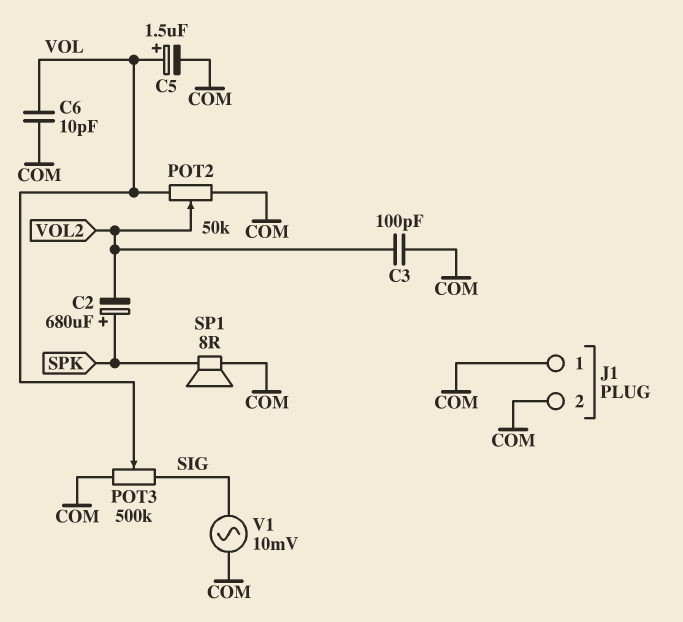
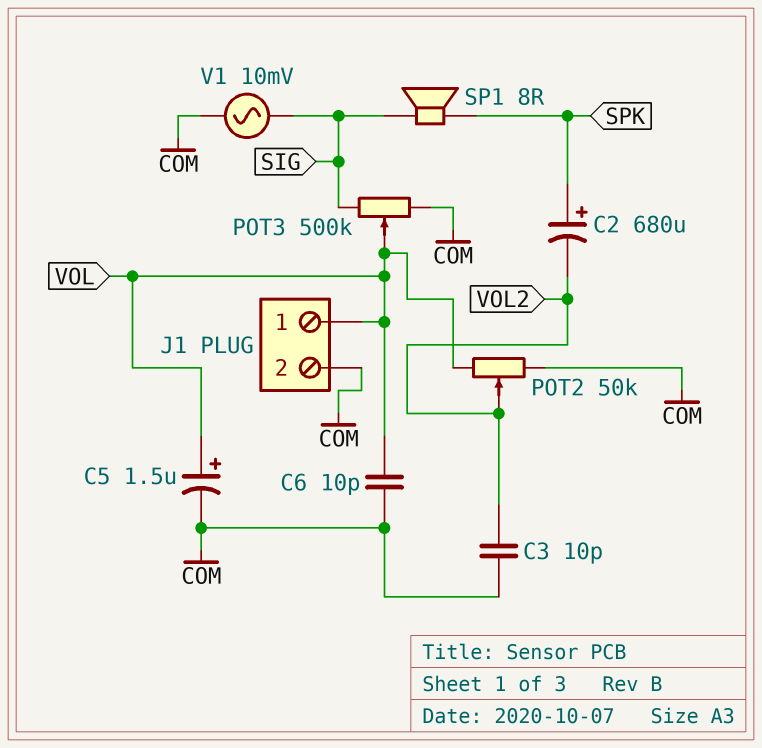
C3: 100pF (COM, VOL2) -> 10pF (COM, VOL2)
J1 pin 1: COM -> VOL
SP1: speaker 8R (COM, SPK) -> speaker 8R (SIG, SPK)

